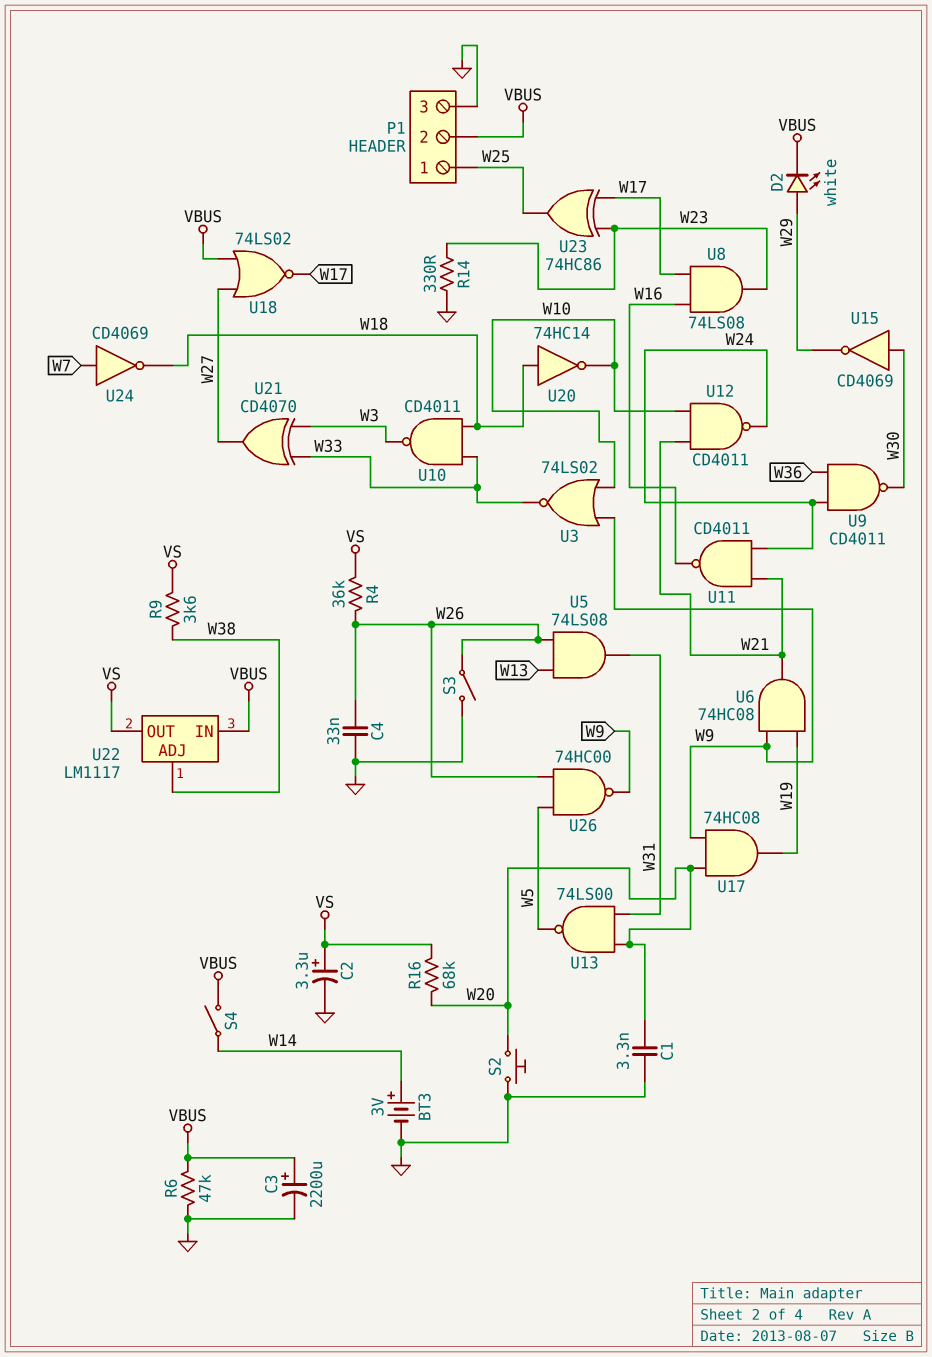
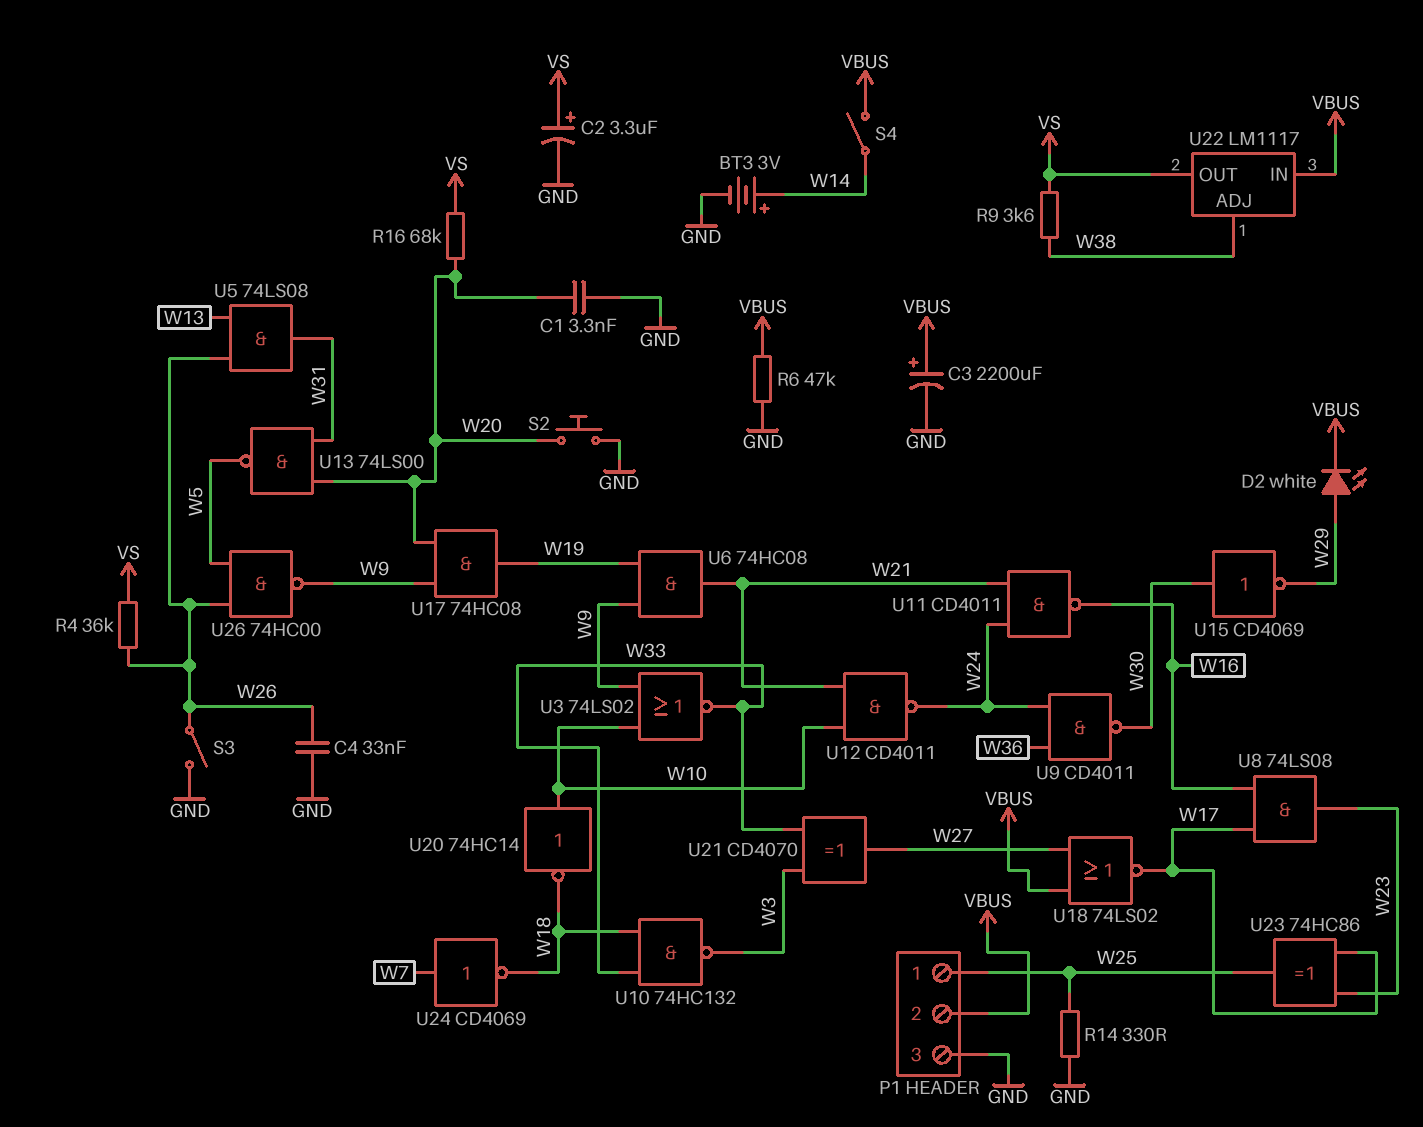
R14: 330 (GND, W23) -> 330 (GND, W25)
U10: NAND CD4011 (in W18, in W33, out W3) -> NAND 74HC132 (in W18, in W33, out W3)
U20: NOT 74HC14 (in W18, out W10) -> NOT 74HC14 (in W10, out W18)

